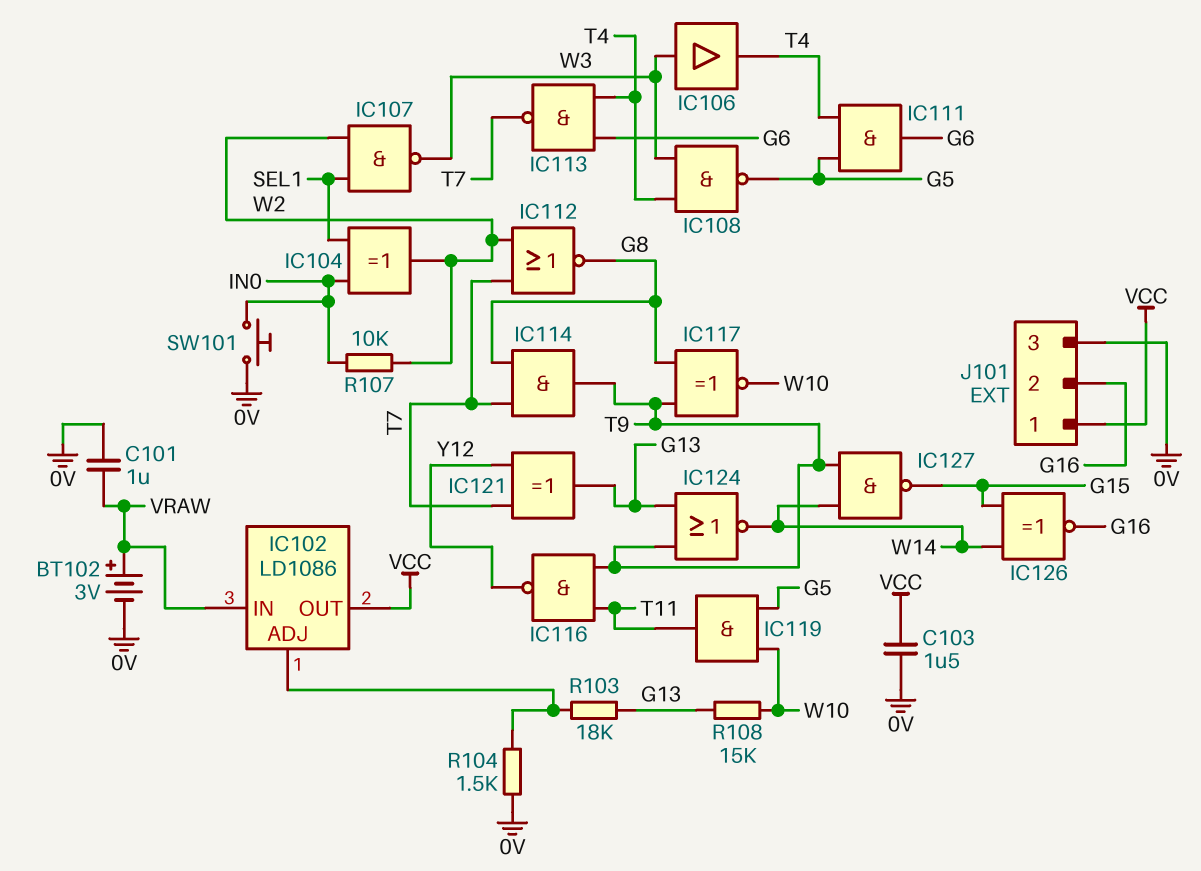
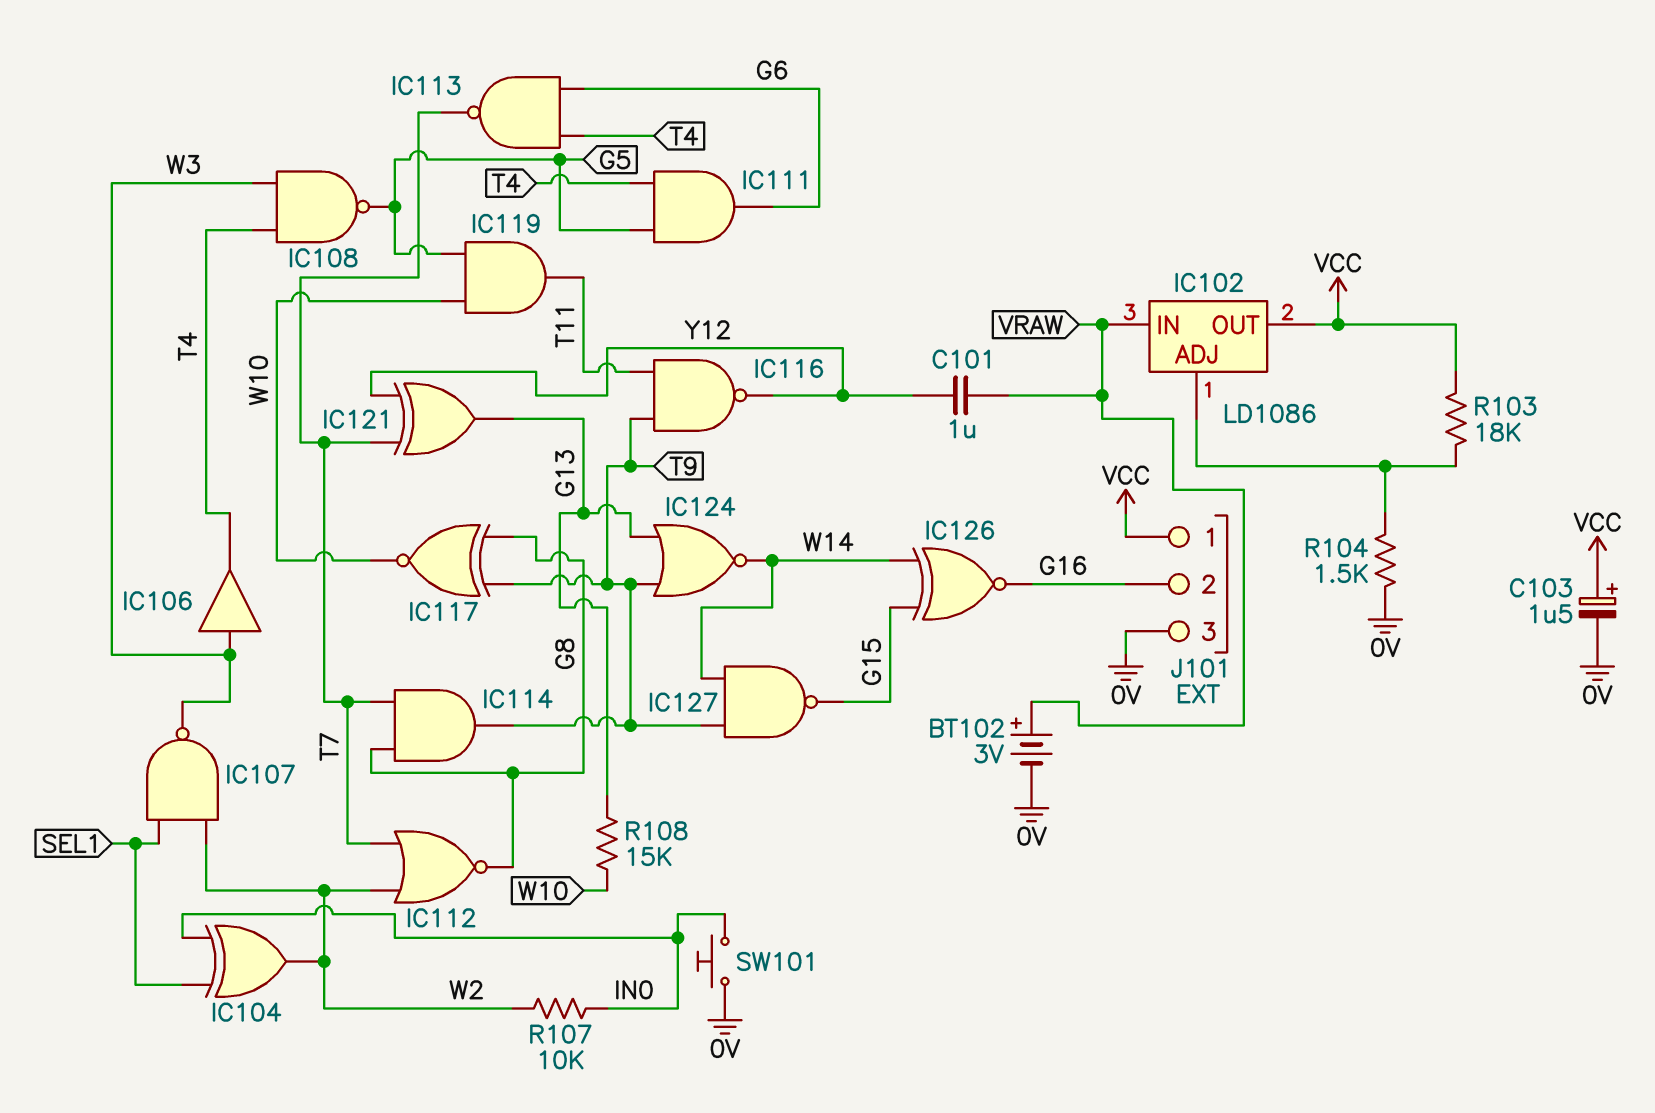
C101: 1uF (0V, VRAW) -> 1uF (VRAW, Y12)
C103: 1.5uF (0V, VCC) -> 1.5uF (plus VCC, minus 0V)
R103: 18k (G13, IC102/ADJ) -> 18k (IC102/ADJ, VCC)

